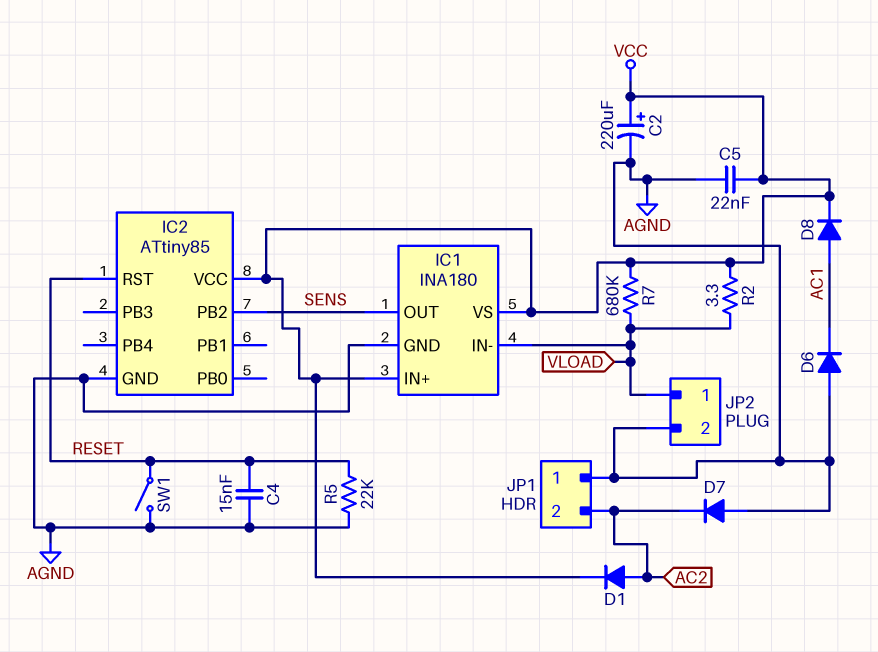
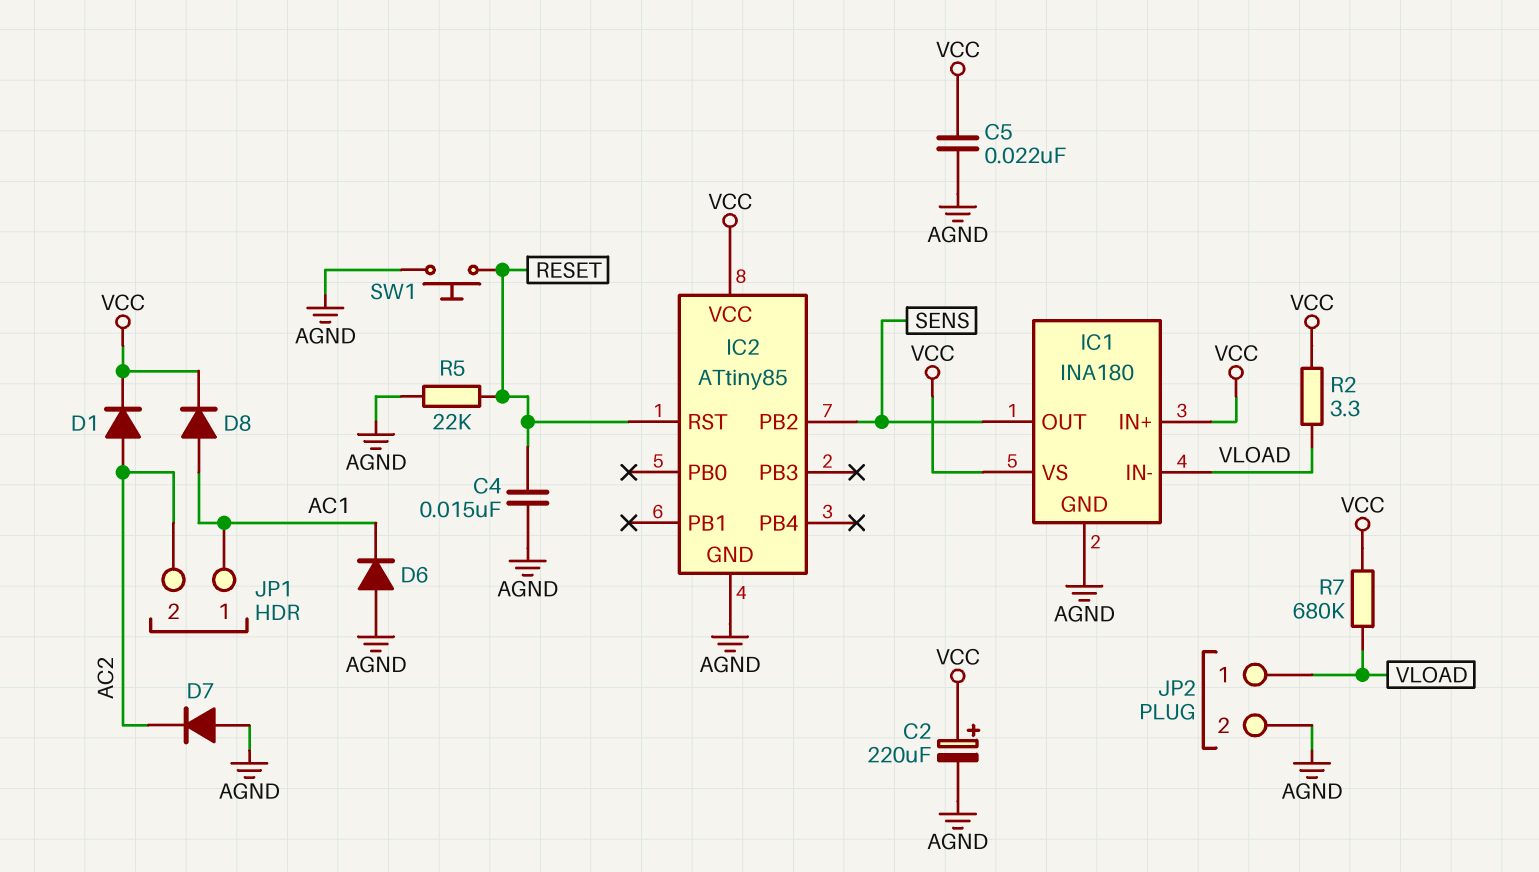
JP1 pin 1: AGND -> AC1
SW1: switch (AGND, RESET) -> button (AGND, RESET)

